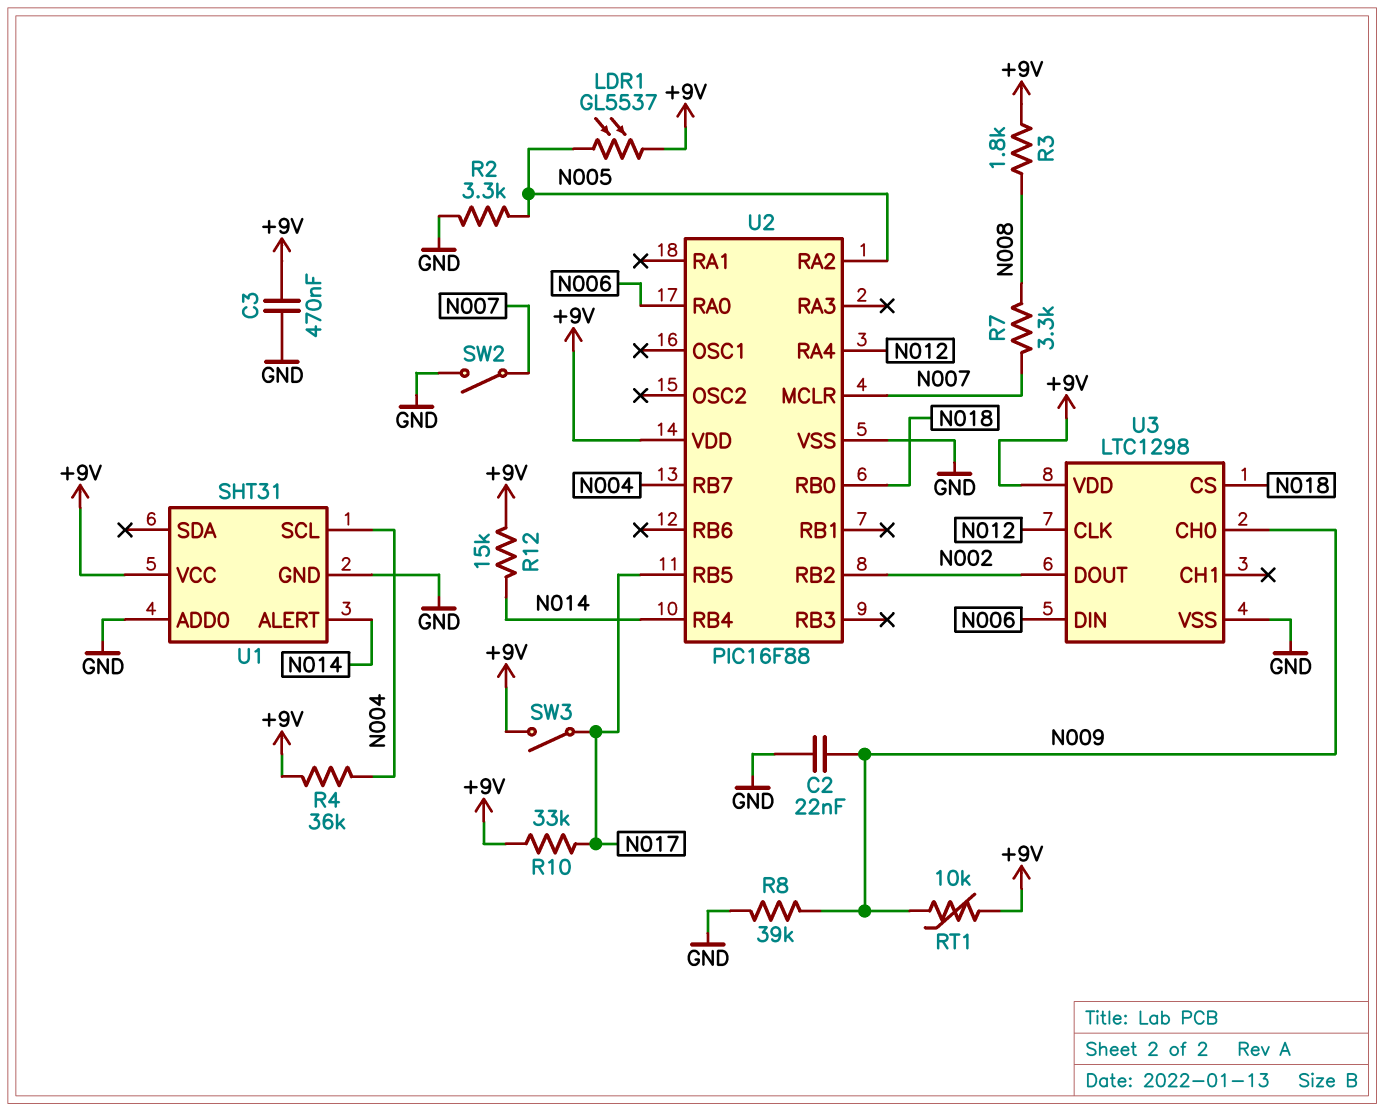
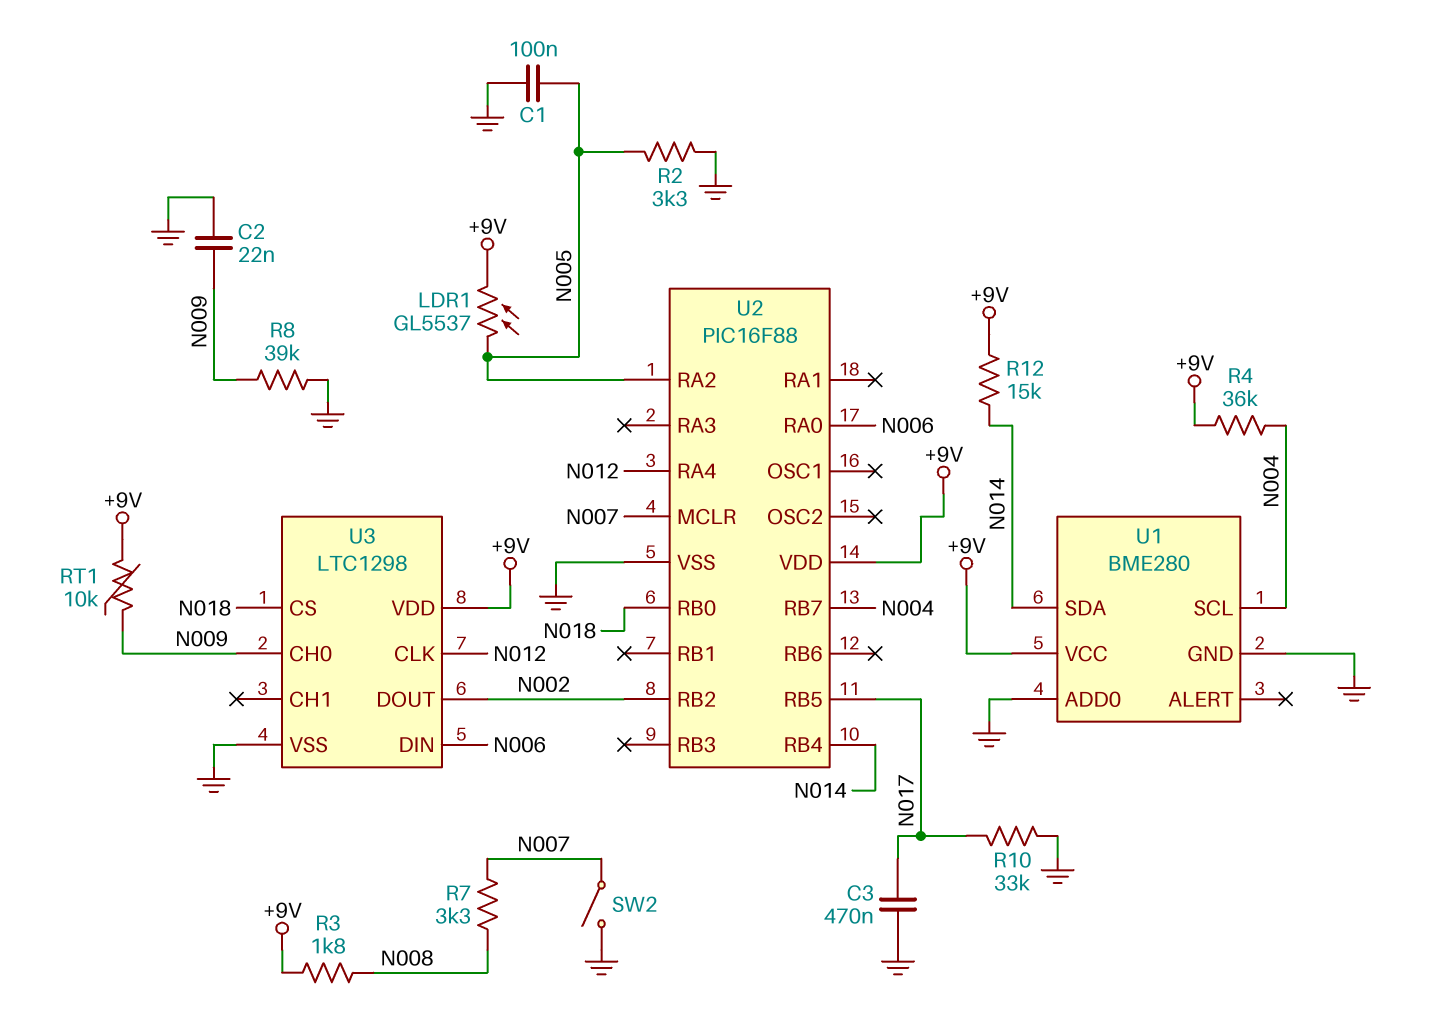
C1: none -> 100nF (GND, N005)
C3: 470nF (+9V, GND) -> 470nF (GND, N017)
R10: 33k (+9V, N017) -> 33k (GND, N017)
SW3: switch (+9V, N017) -> none
U1: SHT31 -> BME280
U1 pin ALERT: N014 -> none
U1 pin SDA: none -> N014

